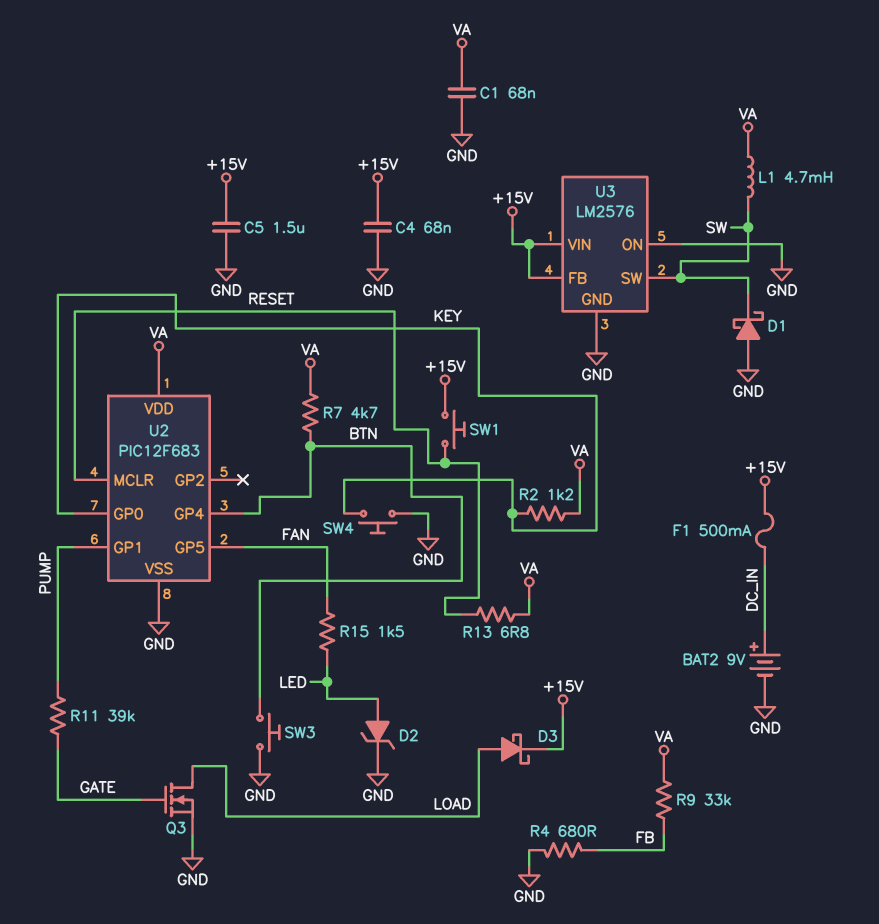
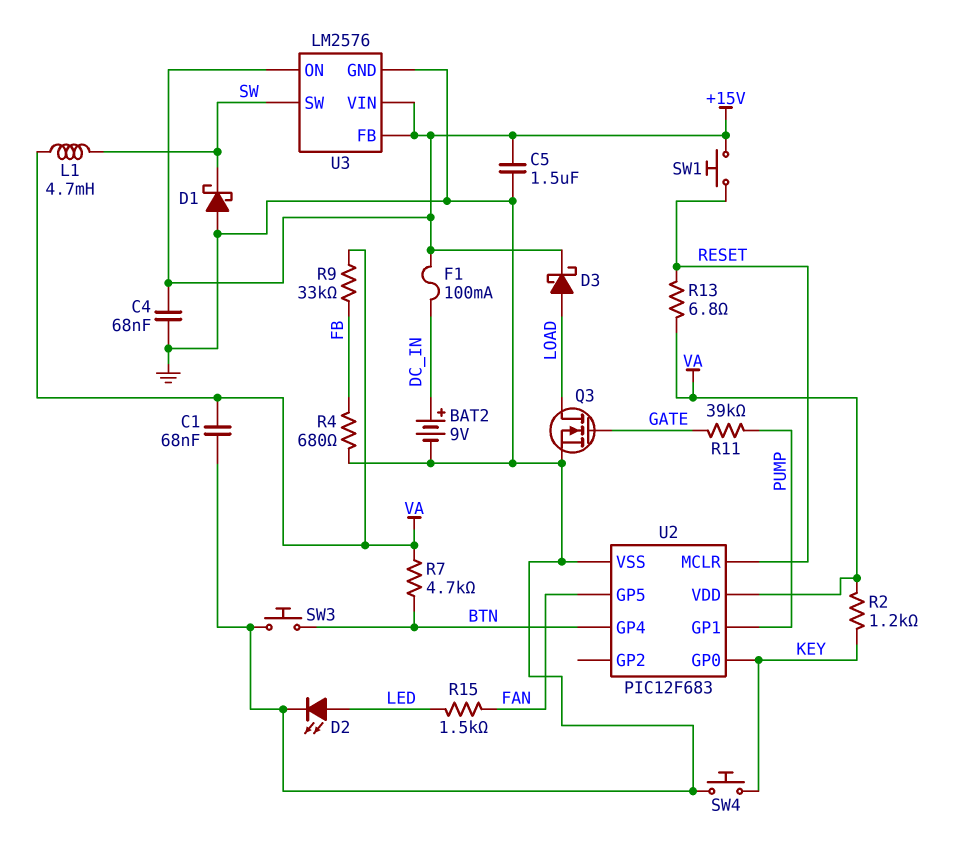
D2: zener (A LED, K GND) -> LED (A LED, K GND)
F1: 500mA (+15V, DC_IN) -> 100mA (+15V, DC_IN)
U3 pin ON: GND -> +15V

